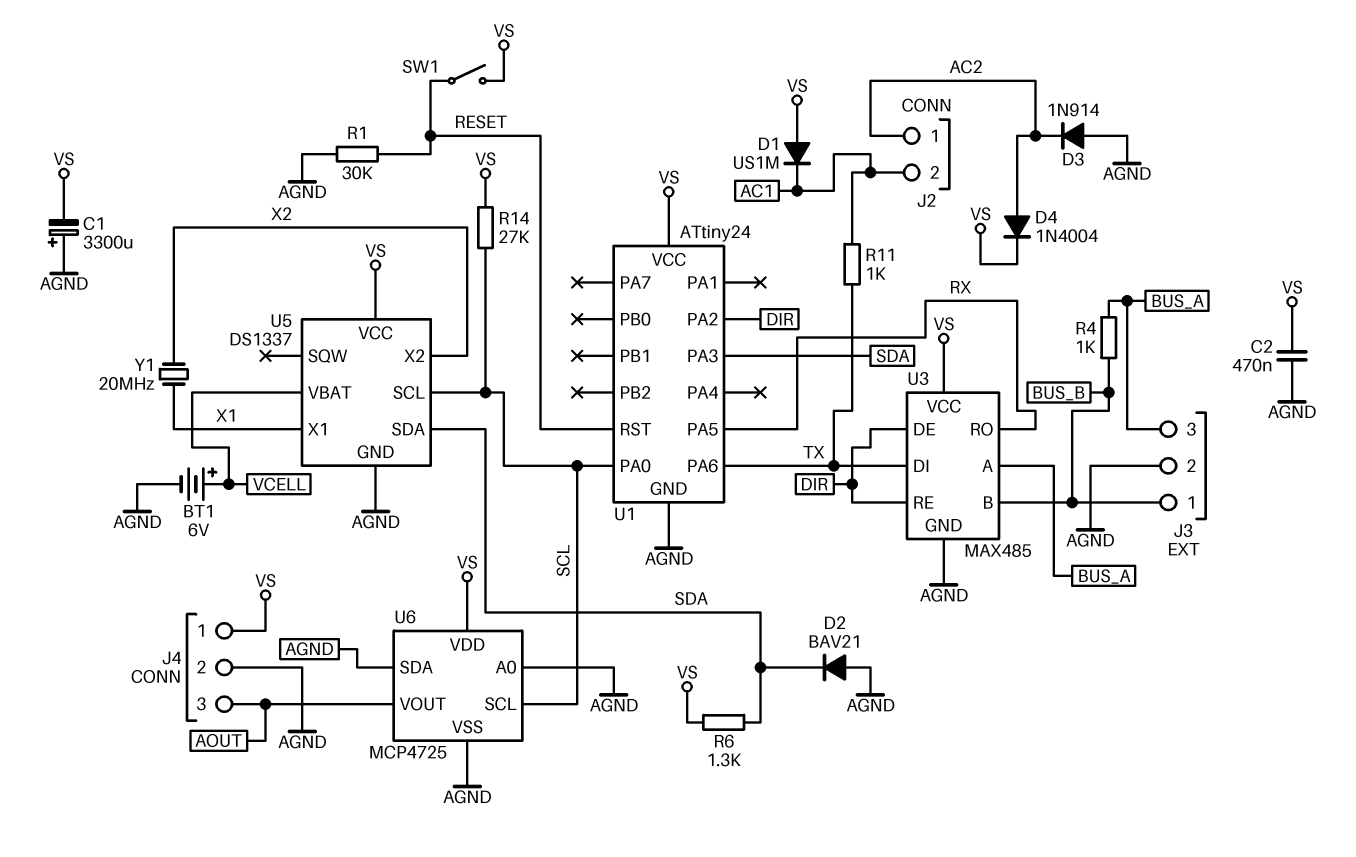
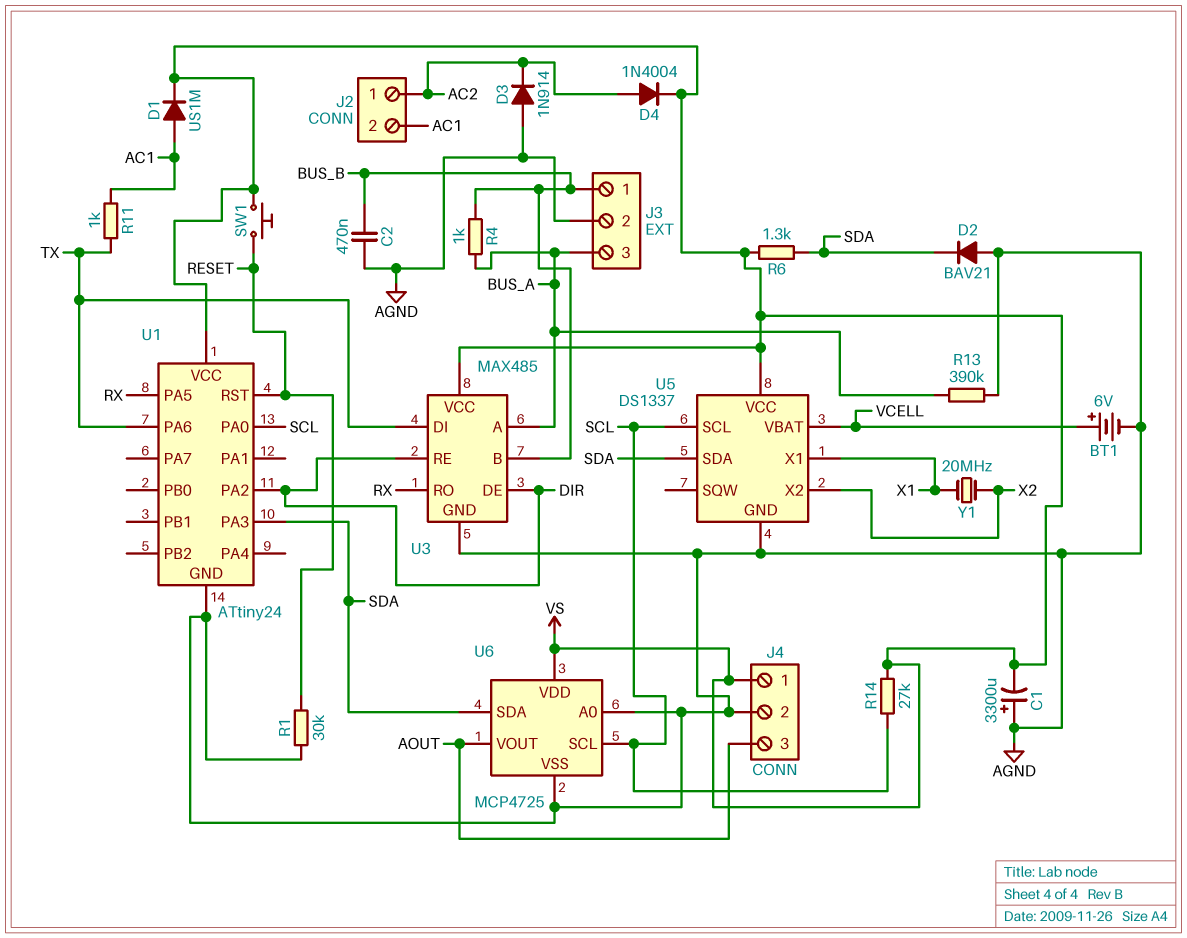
C2: 470nF (AGND, VS) -> 470nF (AGND, BUS_B)
D1: diode US1M (A VS, K AC1) -> diode US1M (A AC1, K VS)
R13: none -> 390k (AGND, BUS_A)
SW1: switch (RESET, VS) -> button (RESET, VS)
U6 pin SDA: AGND -> SDA

